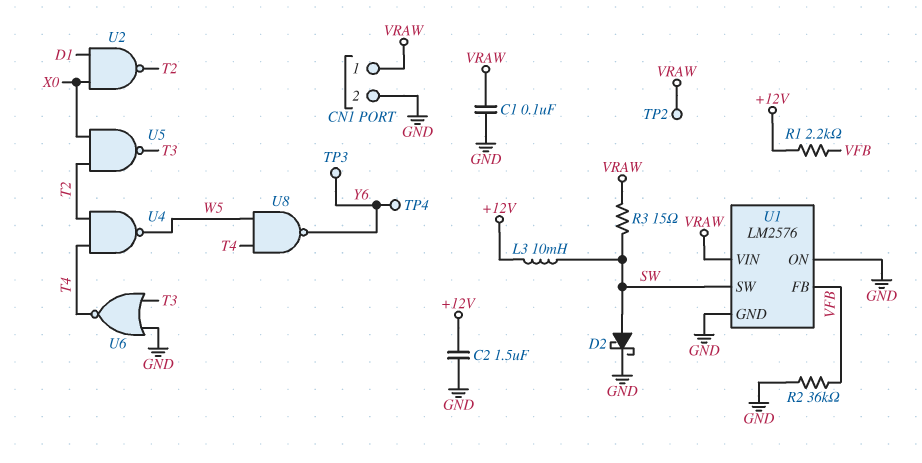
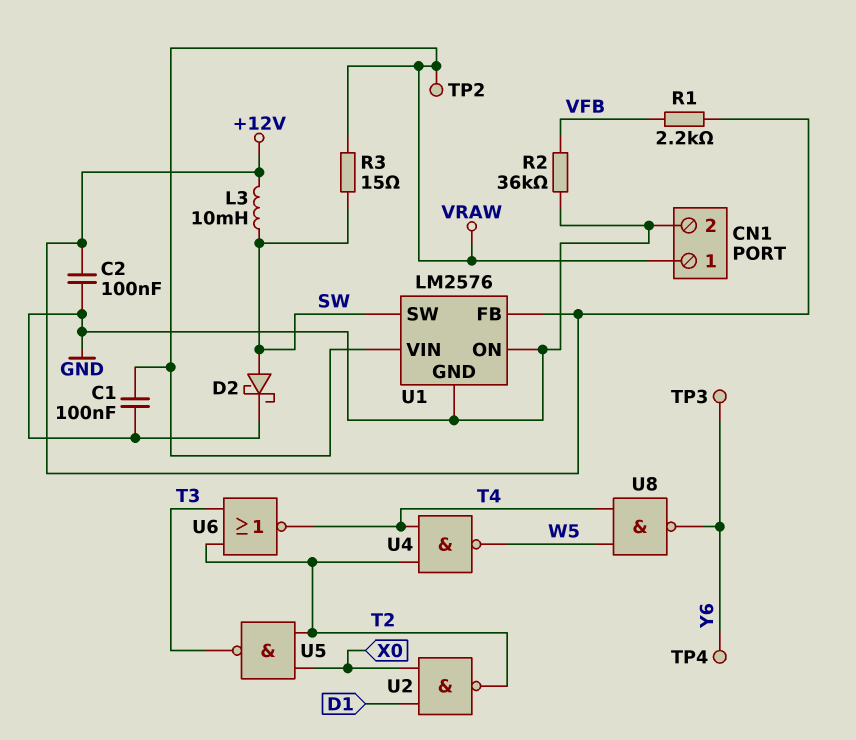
C2: 1.5uF (+12V, GND) -> 100nF (+12V, GND)
U1 pin FB: VFB -> +12V
U6: NOR (in GND, in T3, out T4) -> NOR (in T2, in T3, out T4)

